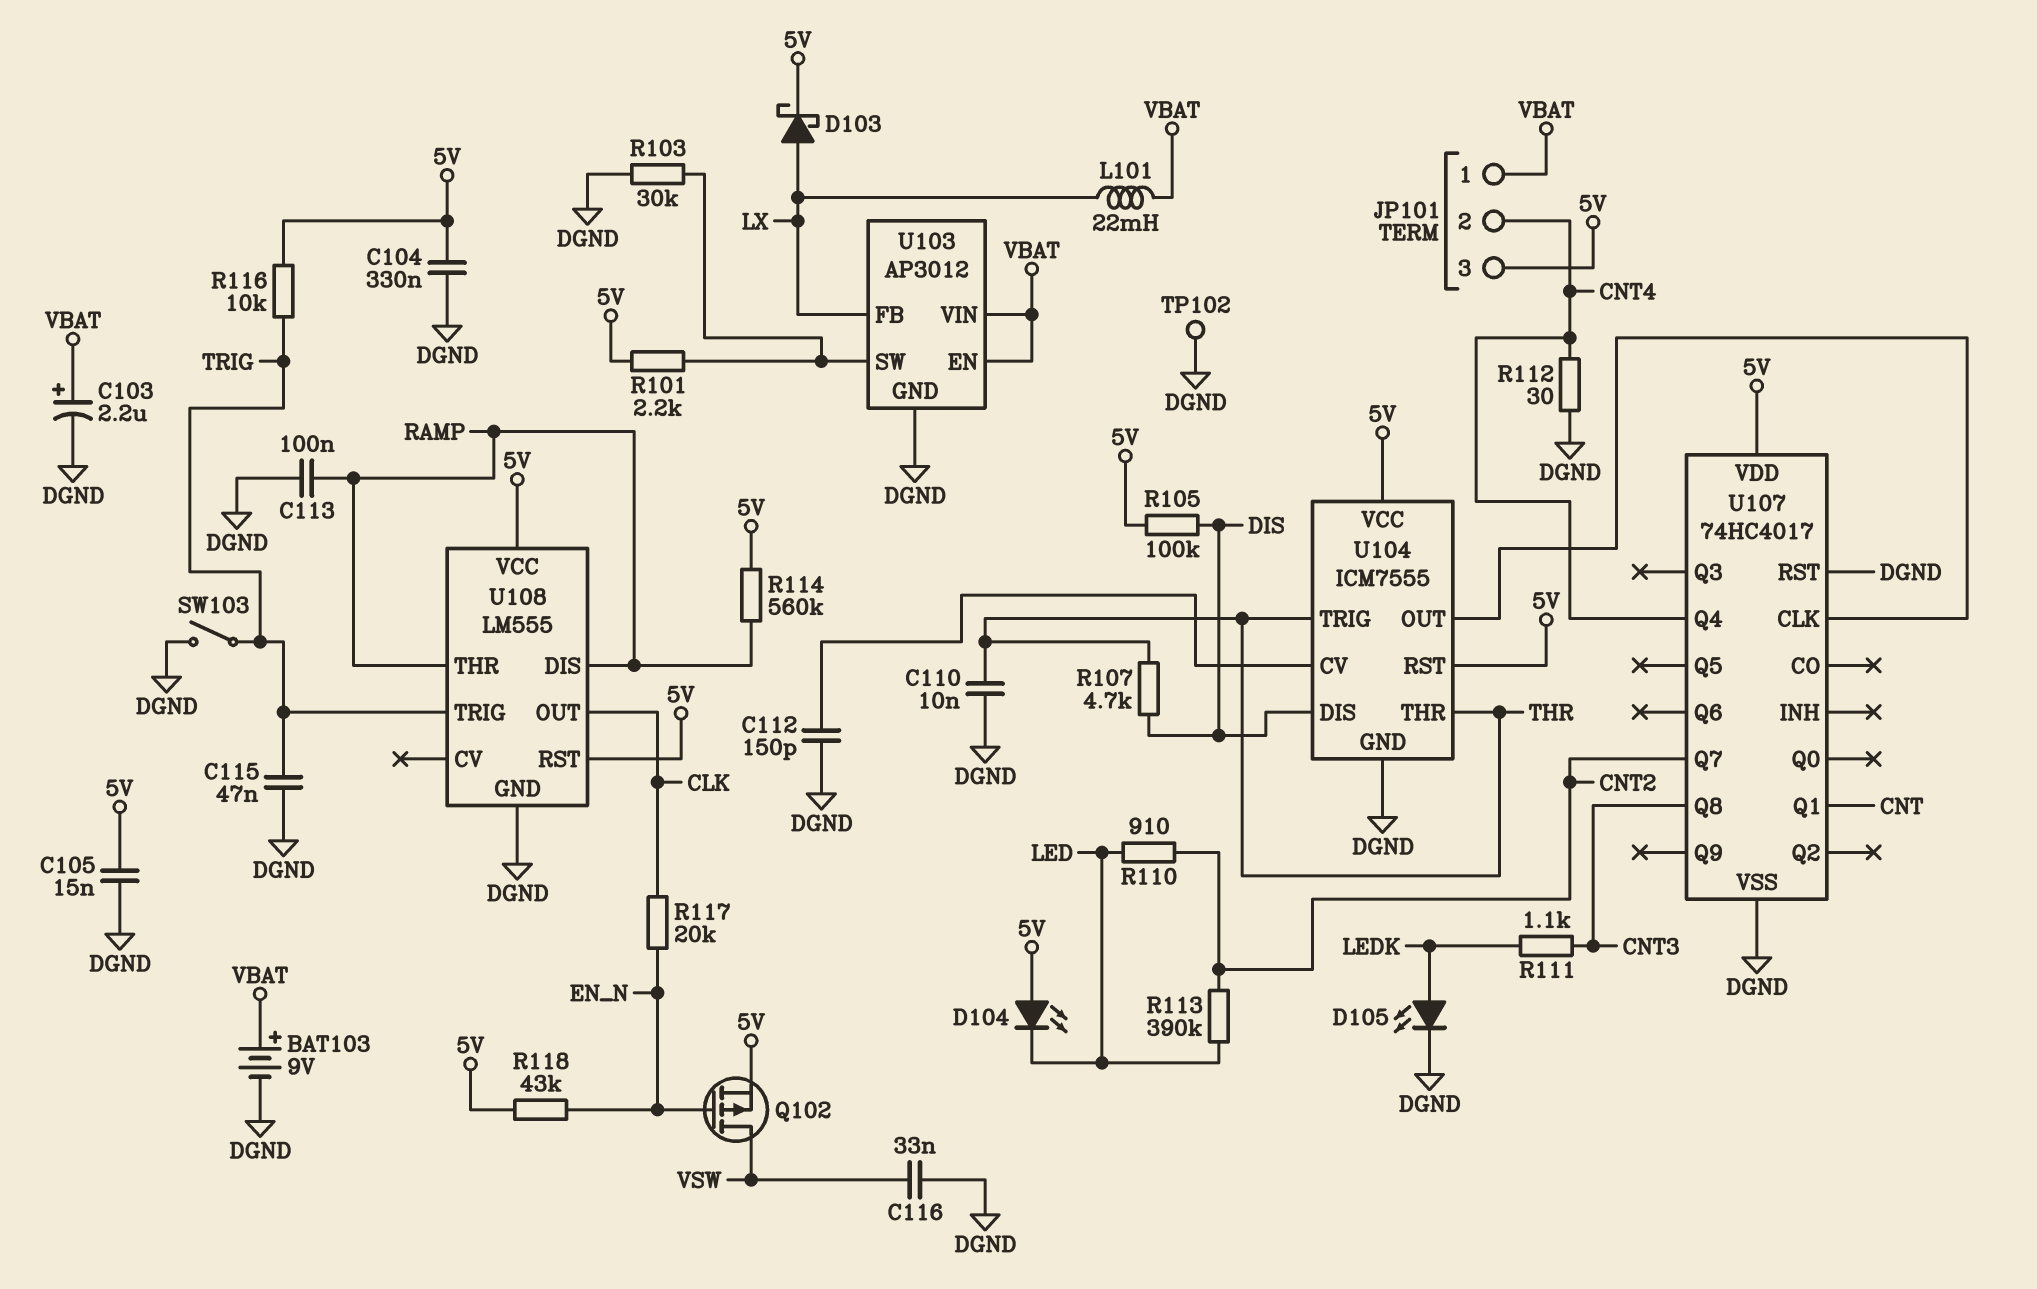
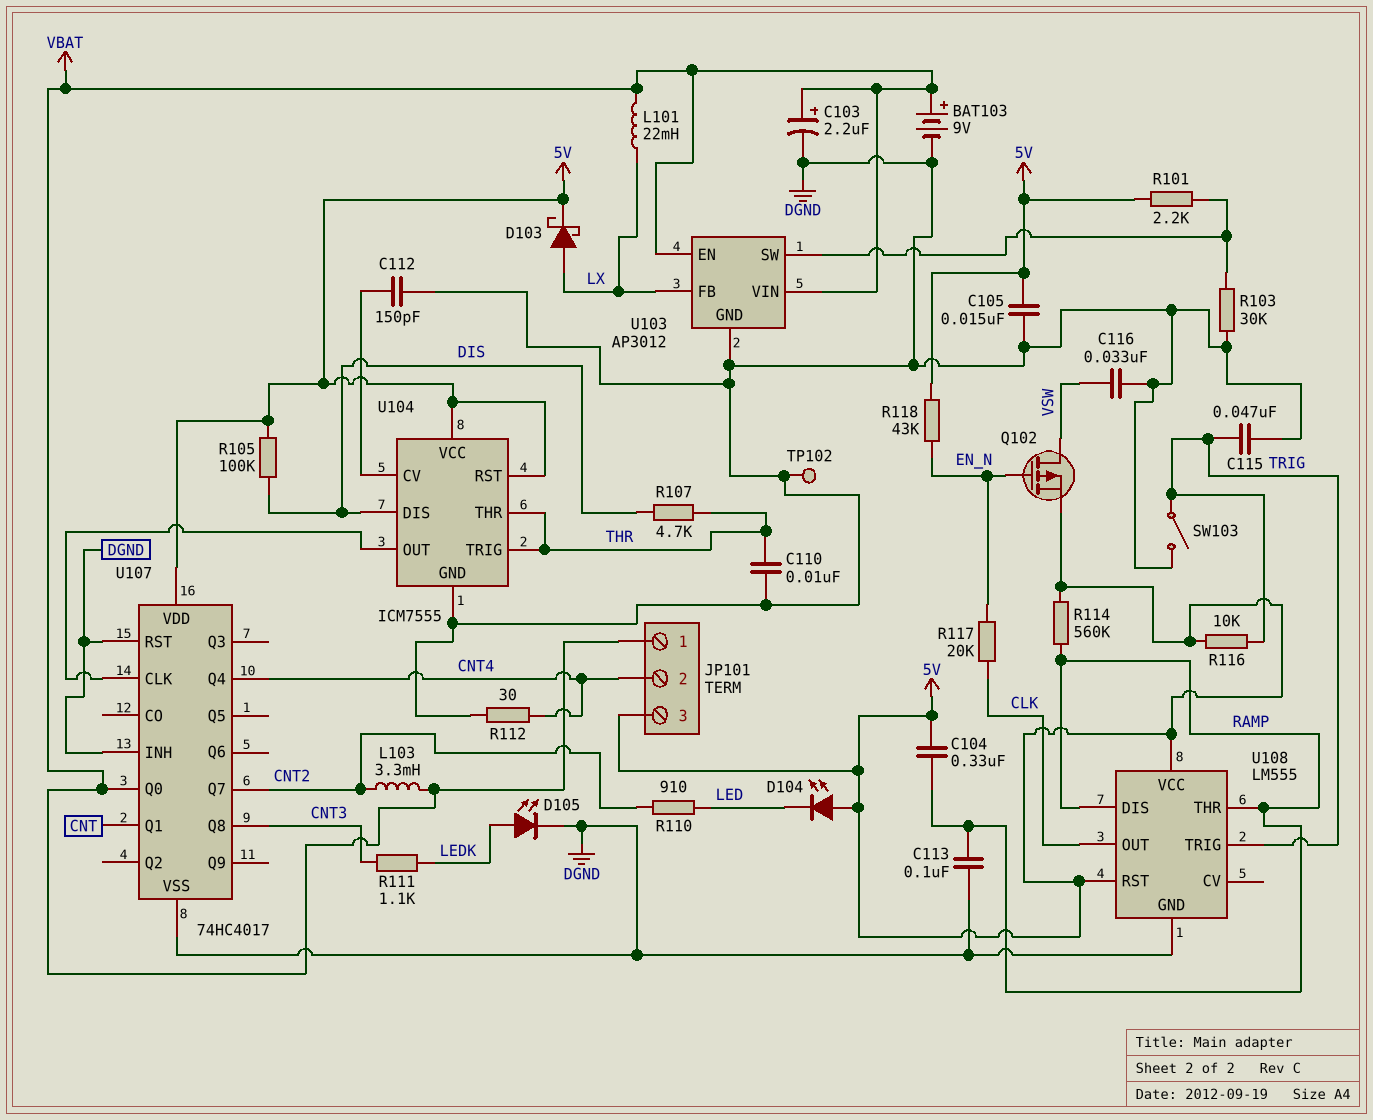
C104: 330nF (5V, DGND) -> 330nF (5V, RAMP)
L103: none -> 3.3mH (CNT2, VBAT)
R113: 390k (CNT2, LED) -> none
U107 pin INH: none -> DGND
U107 pin Q0: none -> VBAT

